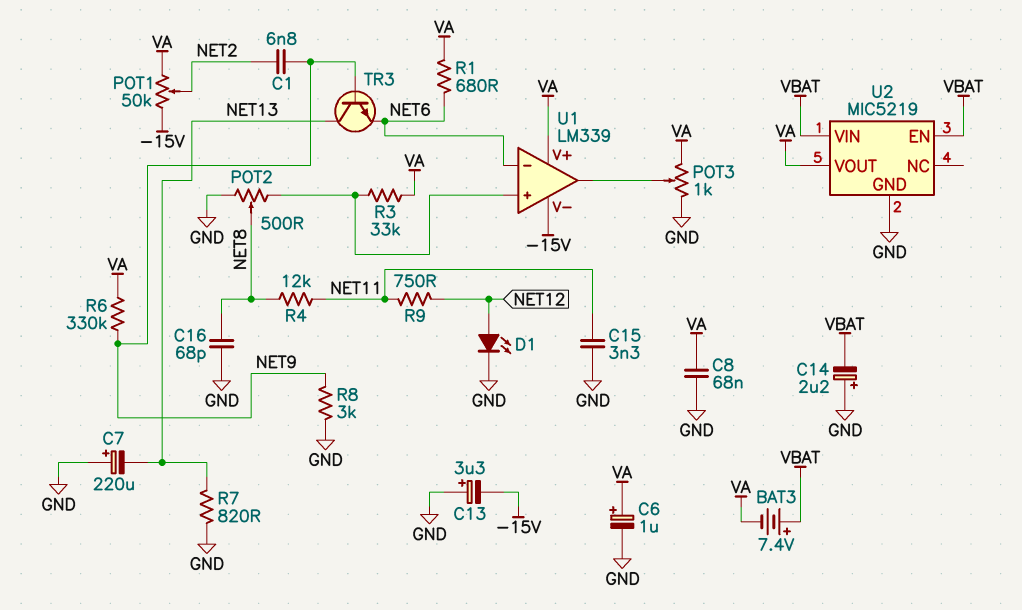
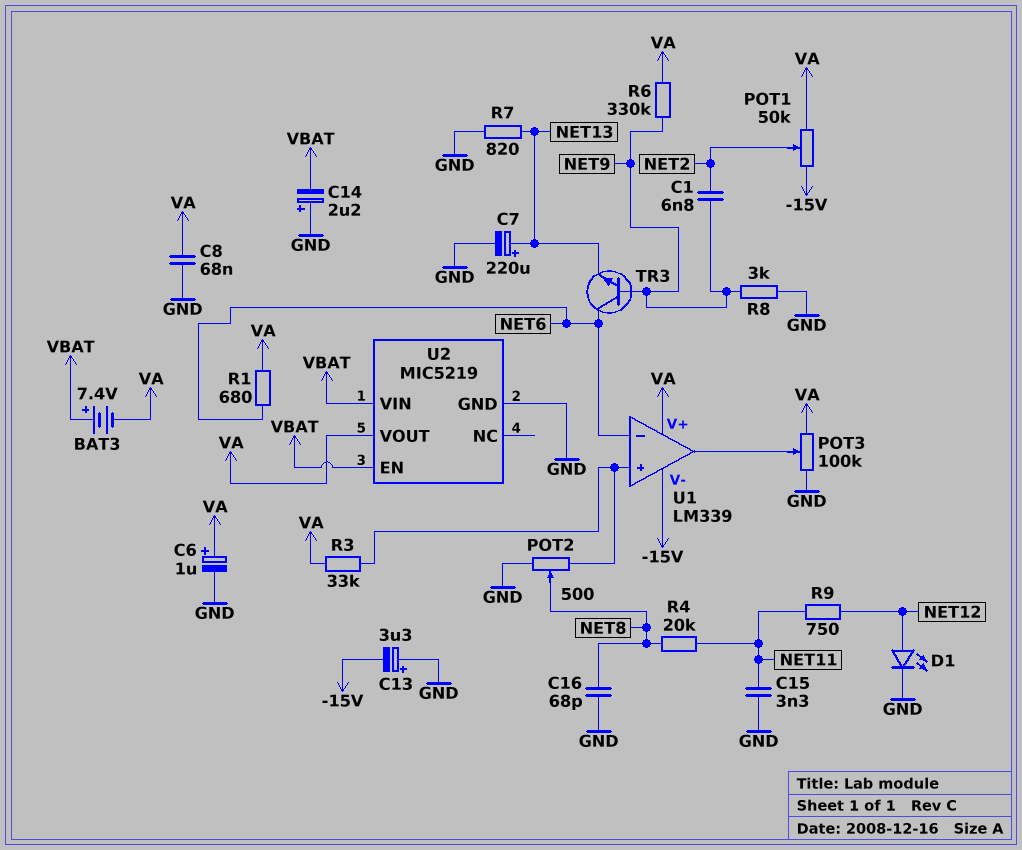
C7: 220uF (plus GND, minus NET13) -> 220uF (plus NET13, minus GND)
POT3: 1k (GND, VA, wiper U1/out) -> 100k (GND, VA, wiper U1/out)
R4: 12k (NET8, NET11) -> 20k (NET8, NET11)
TR3: NPN (B NET9, C NET13, E NET6) -> NPN (B NET9, C NET6, E NET13)

